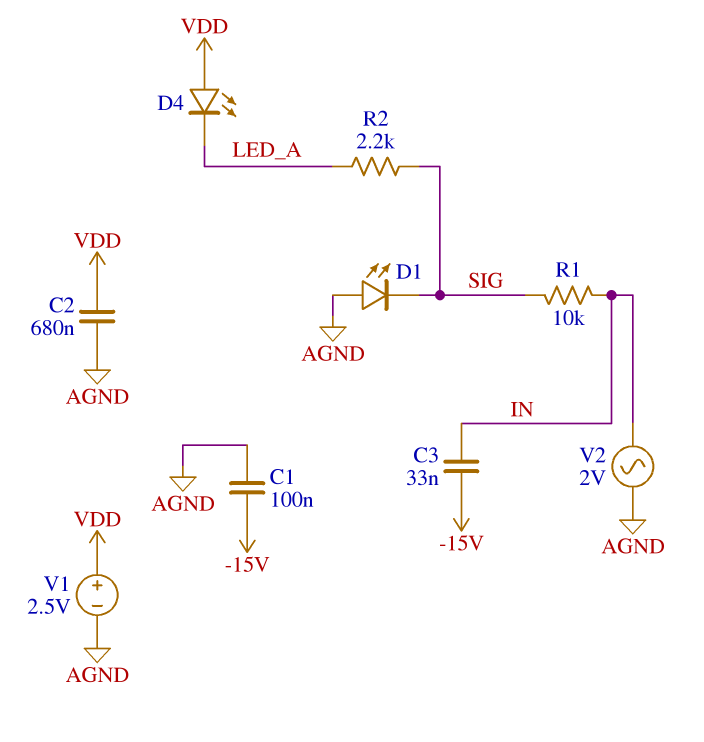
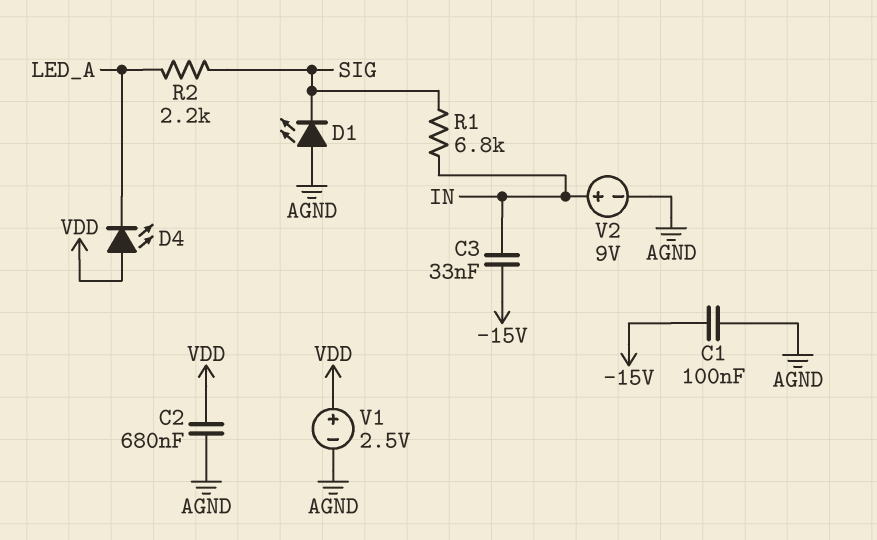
R1: 10k (IN, SIG) -> 6.8k (IN, SIG)
V2: AC 2V (AGND, IN) -> 9V (plus IN, minus AGND)

